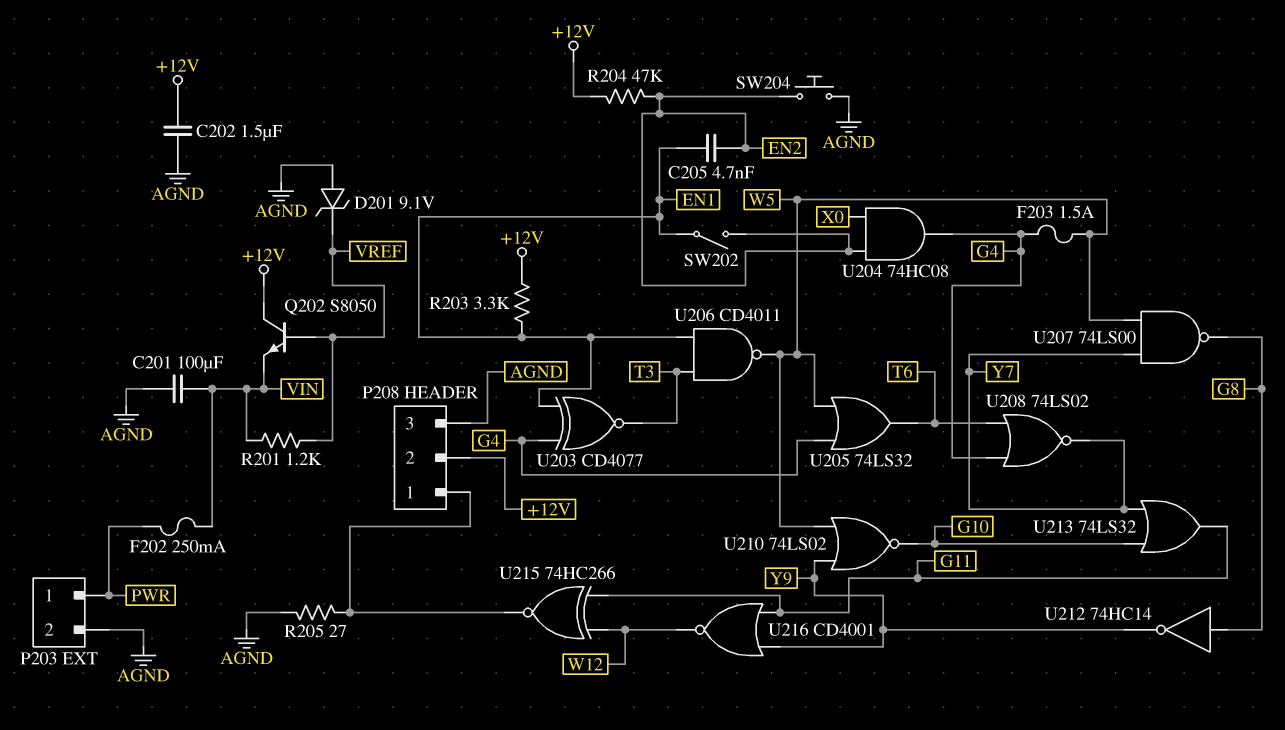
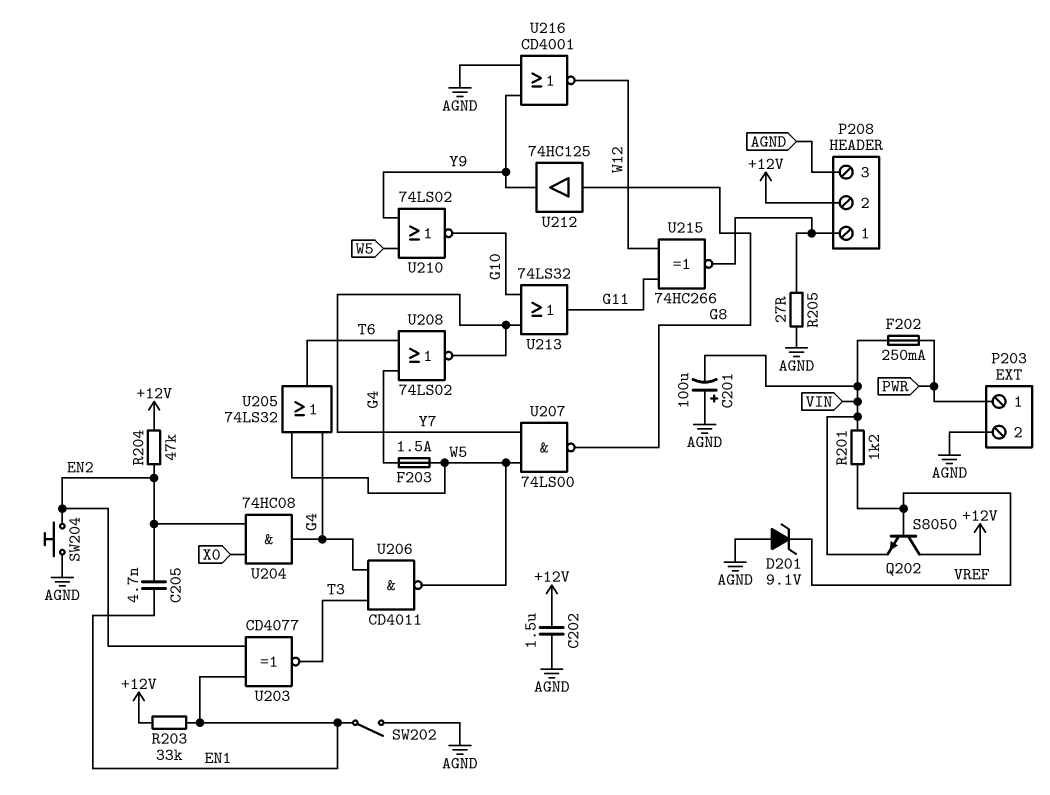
C201: 100uF (AGND, VIN) -> 100uF (plus AGND, minus VIN)
R203: 3.3k (+12V, EN1) -> 33k (+12V, EN1)
SW202: switch (EN1, EN2) -> switch (AGND, EN1)
U203: XNOR CD4077 (in EN1, in G4, out T3) -> XNOR CD4077 (in EN1, in EN2, out T3)
U206: NAND CD4011 (in EN1, in T3, out W5) -> NAND CD4011 (in G4, in T3, out W5)
U212: NOT 74HC14 (in G8, out Y9) -> buffer 74HC125 (in G8, out Y9)
U216: NOR CD4001 (in G11, in Y9, out W12) -> NOR CD4001 (in AGND, in Y9, out W12)

